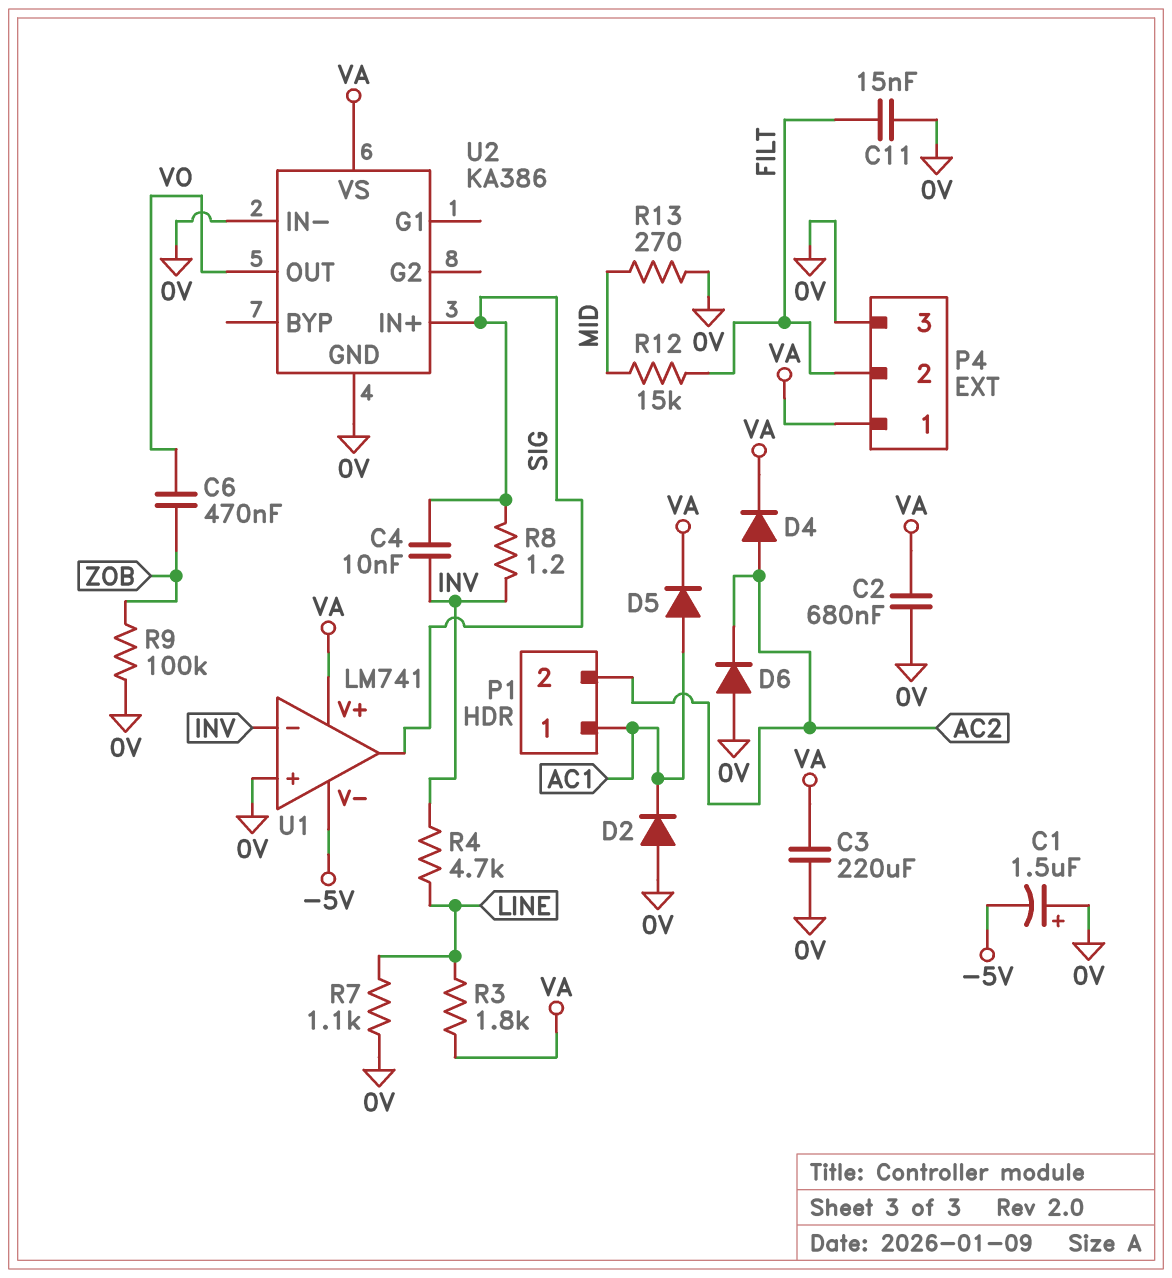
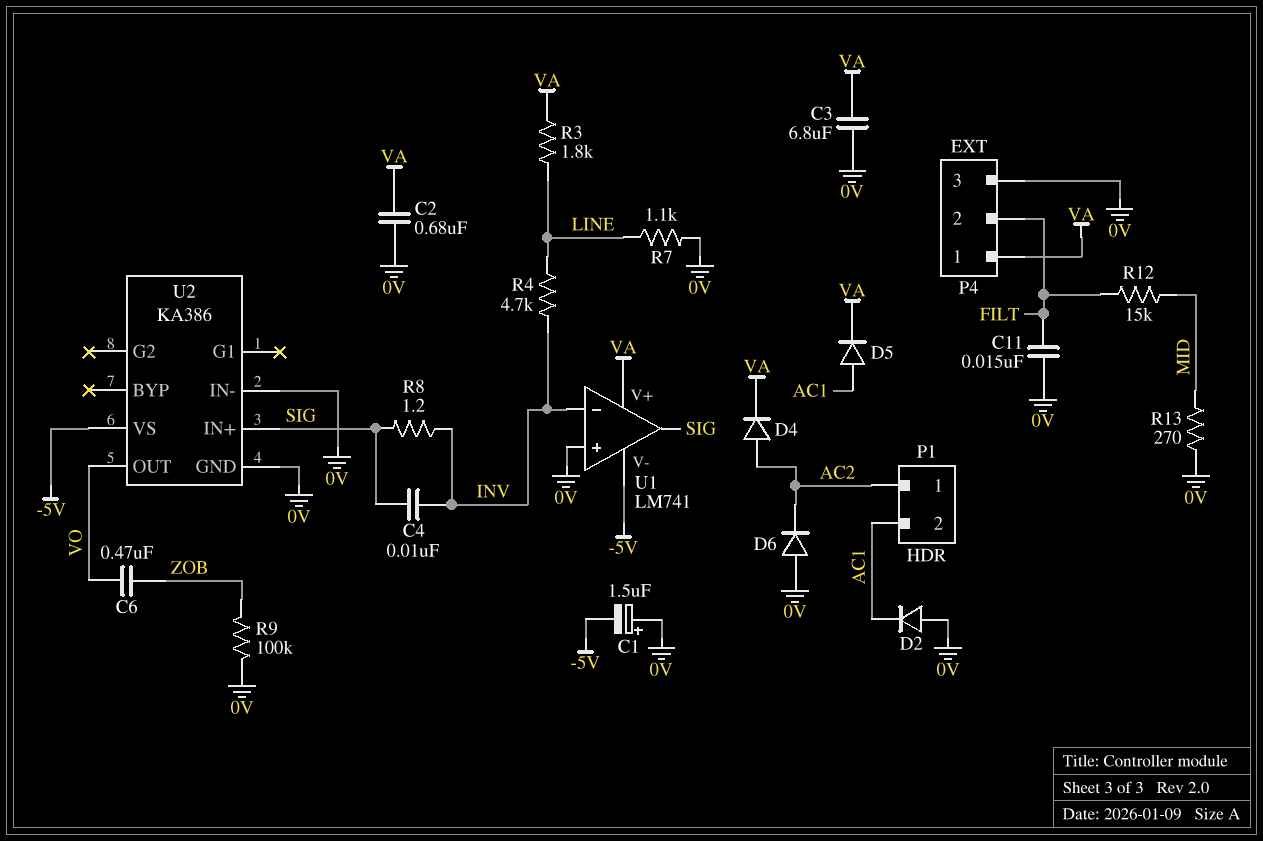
C3: 220uF (0V, VA) -> 6.8uF (0V, VA)
P1 pin 1: AC1 -> AC2
P1 pin 2: AC2 -> AC1
U2 pin VS: VA -> -5V

